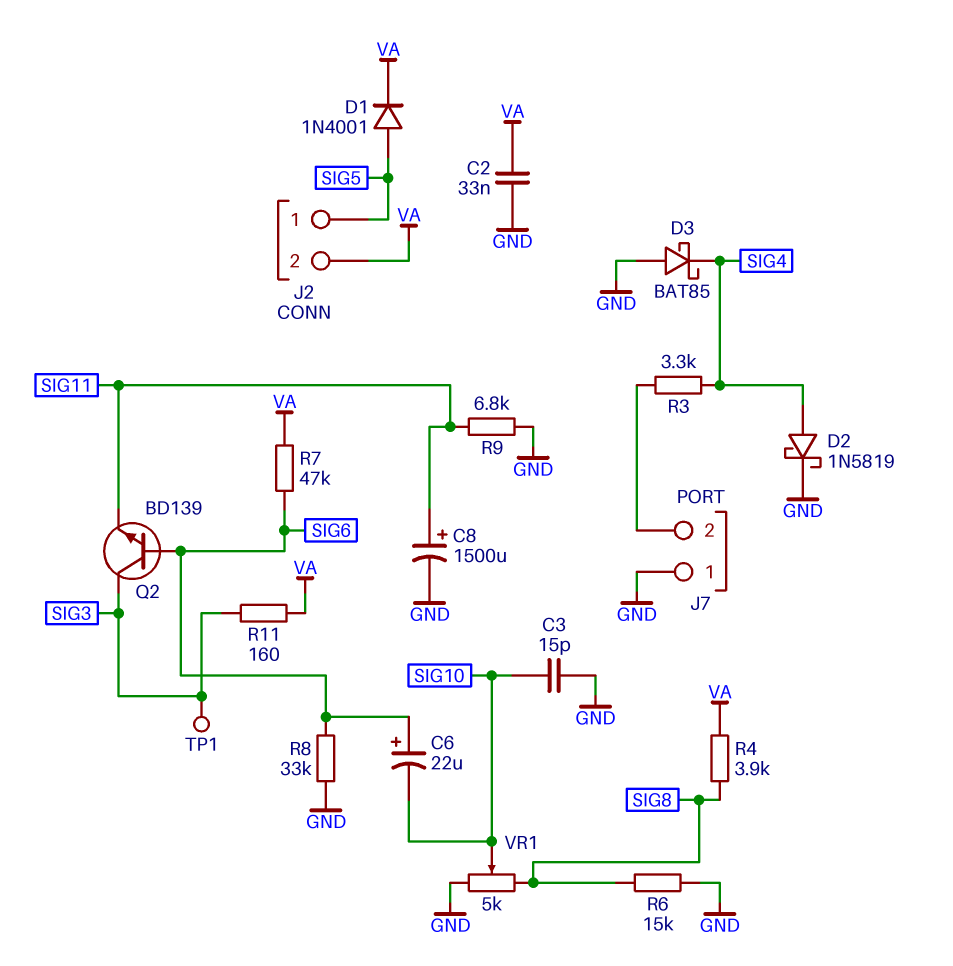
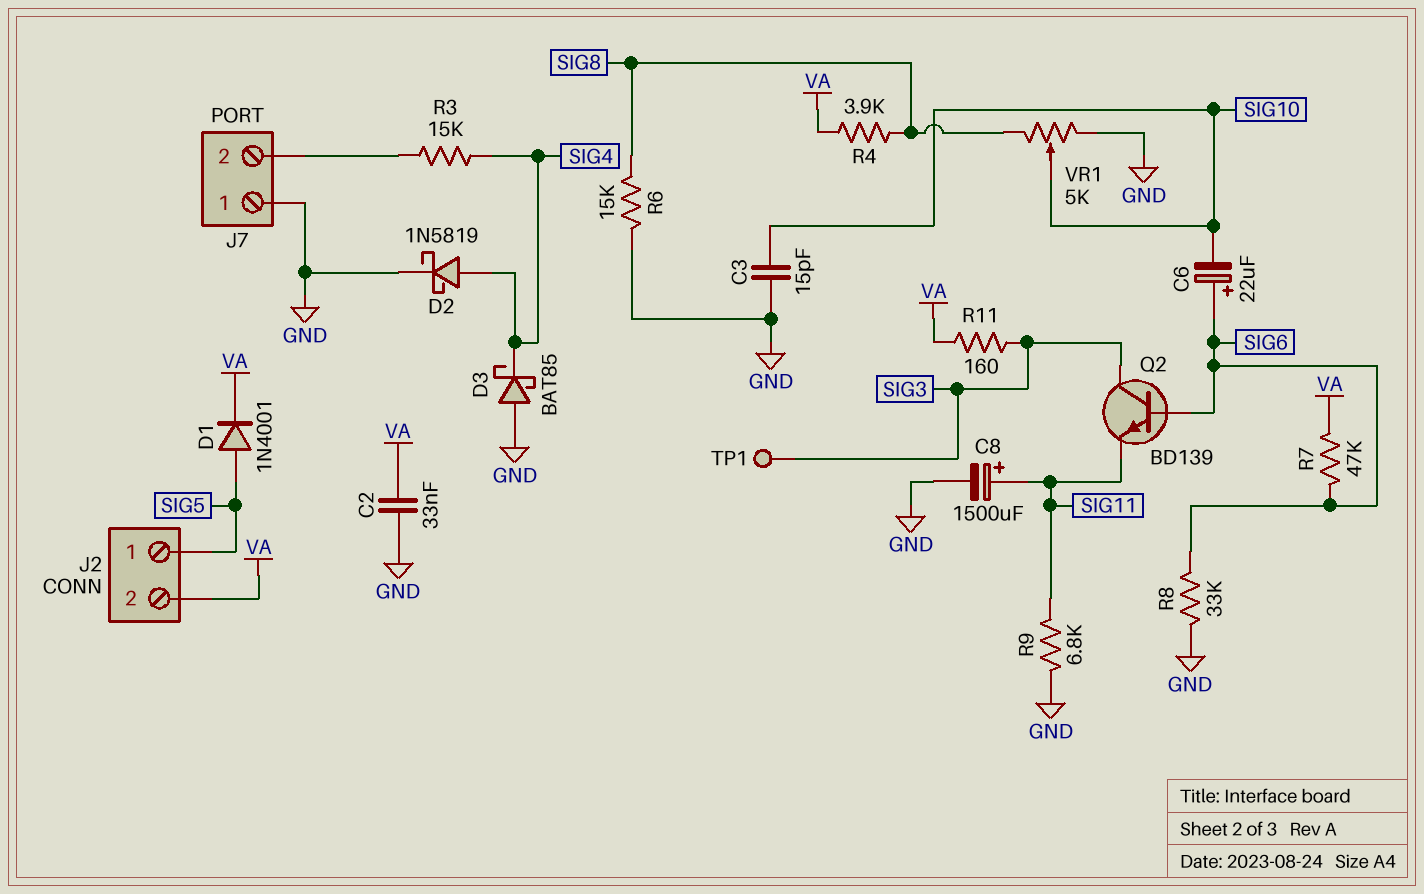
R3: 3.3k (J7/2, SIG4) -> 15k (J7/2, SIG4)

